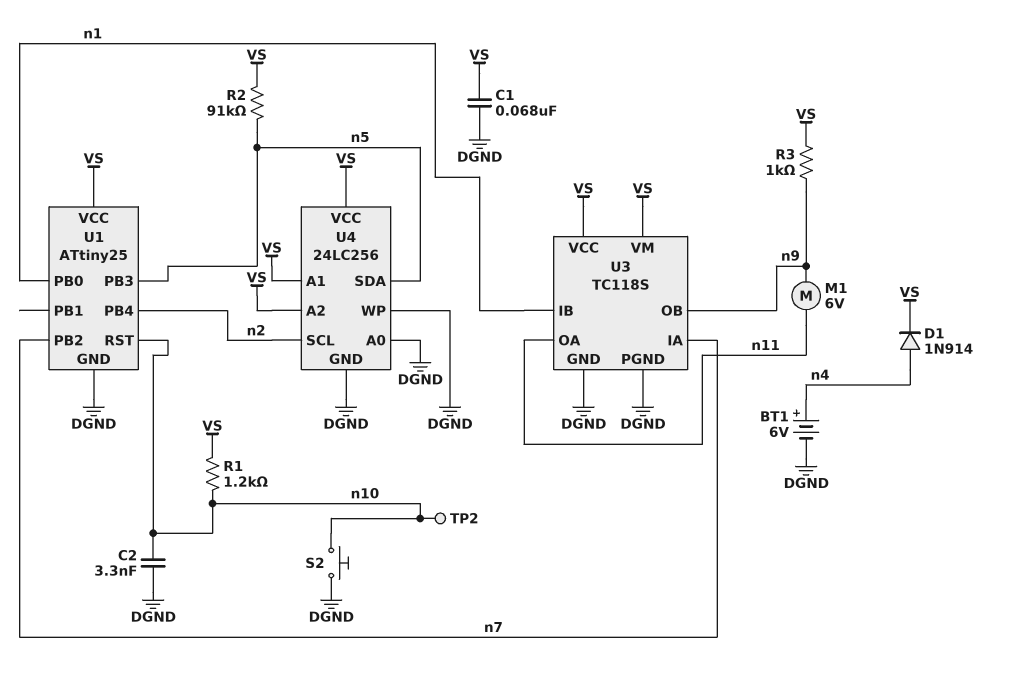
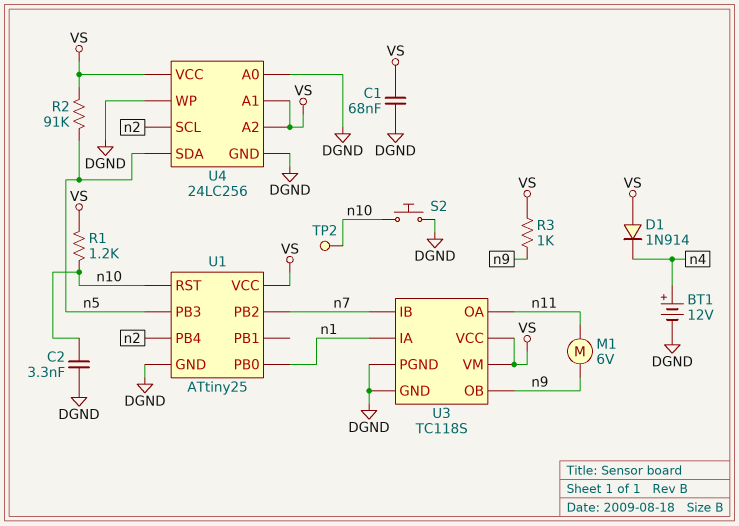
BT1: 6V (plus n4, minus DGND) -> 12V (plus n4, minus DGND)
D1: diode 1N914 (A n4, K VS) -> diode 1N914 (A VS, K n4)
U3 pin IA: n7 -> n1
U3 pin IB: n1 -> n7

